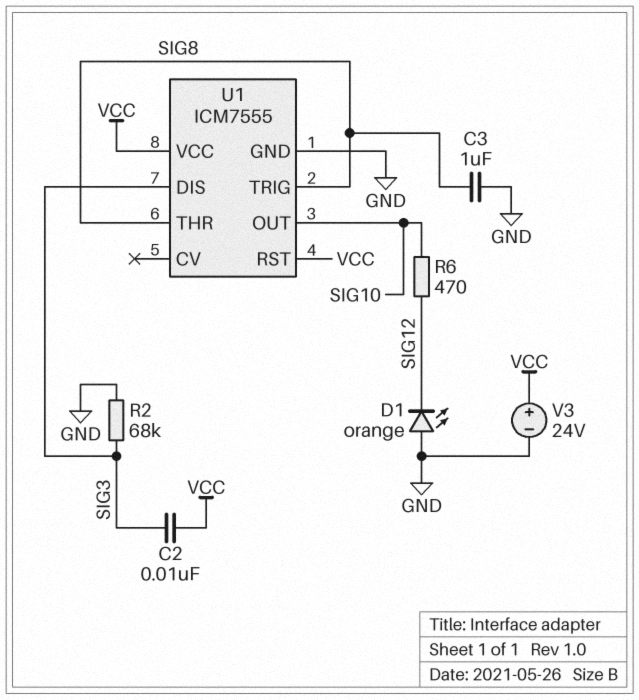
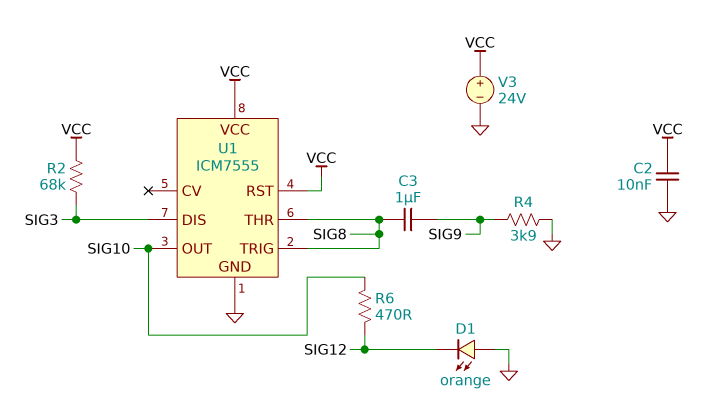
C2: 10nF (SIG3, VCC) -> 10nF (GND, VCC)
C3: 1uF (GND, SIG8) -> 1uF (SIG8, SIG9)
R2: 68k (GND, SIG3) -> 68k (SIG3, VCC)
R4: none -> 3.9k (GND, SIG9)

